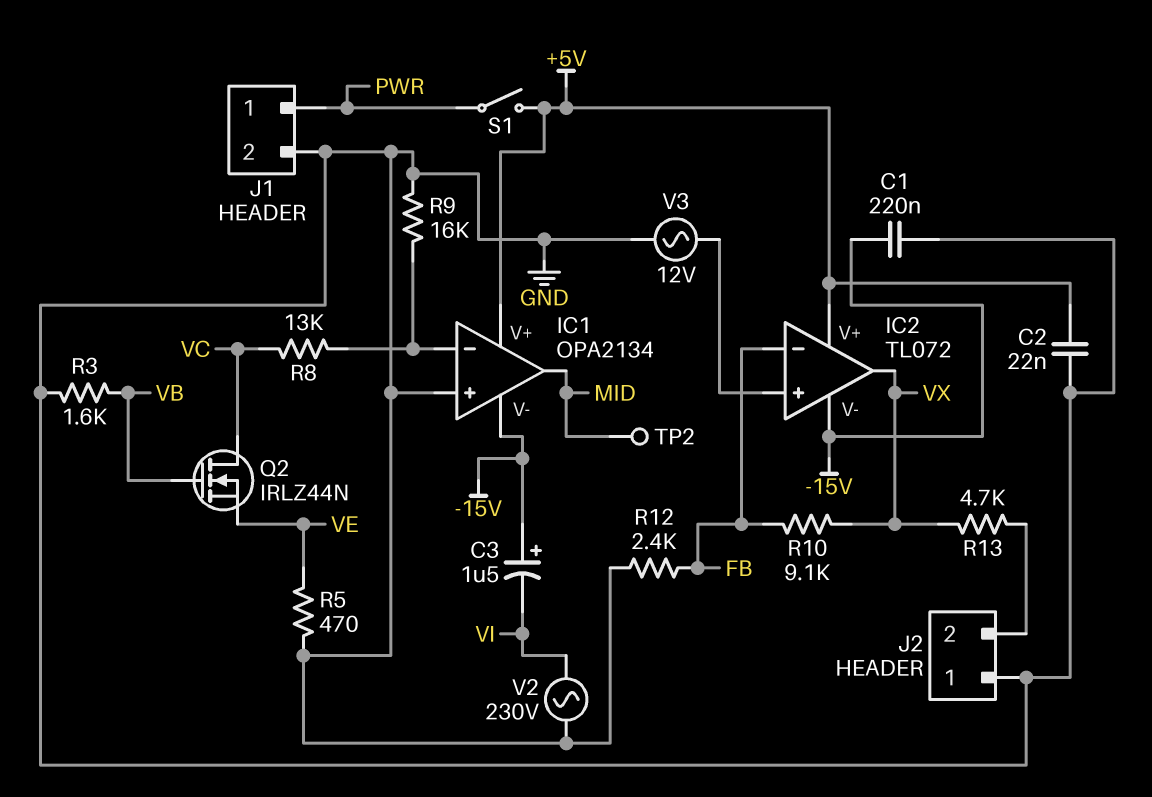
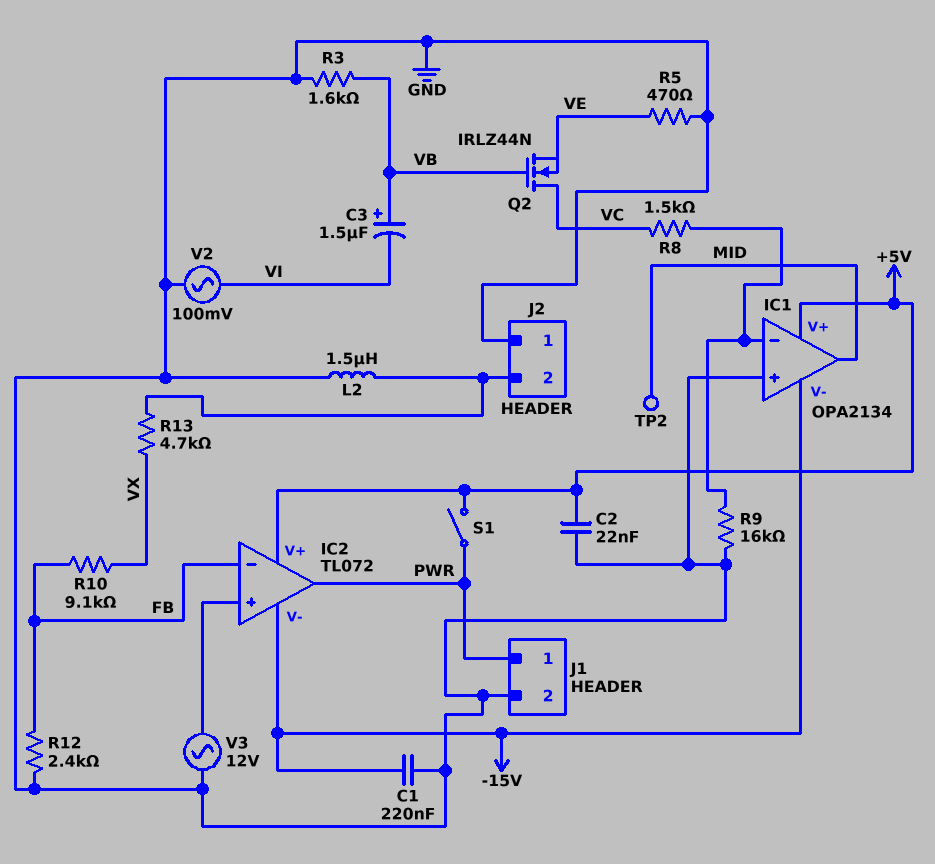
C3: 1.5uF (plus -15V, minus VI) -> 1.5uF (plus VB, minus VI)
IC2 pin out: VX -> PWR
L2: none -> 1.5uH (GND, J2/2)
R8: 13k (IC1/in-, VC) -> 1.5k (IC1/in-, VC)
V2: AC 230V (GND, VI) -> AC 100mV (GND, VI)

